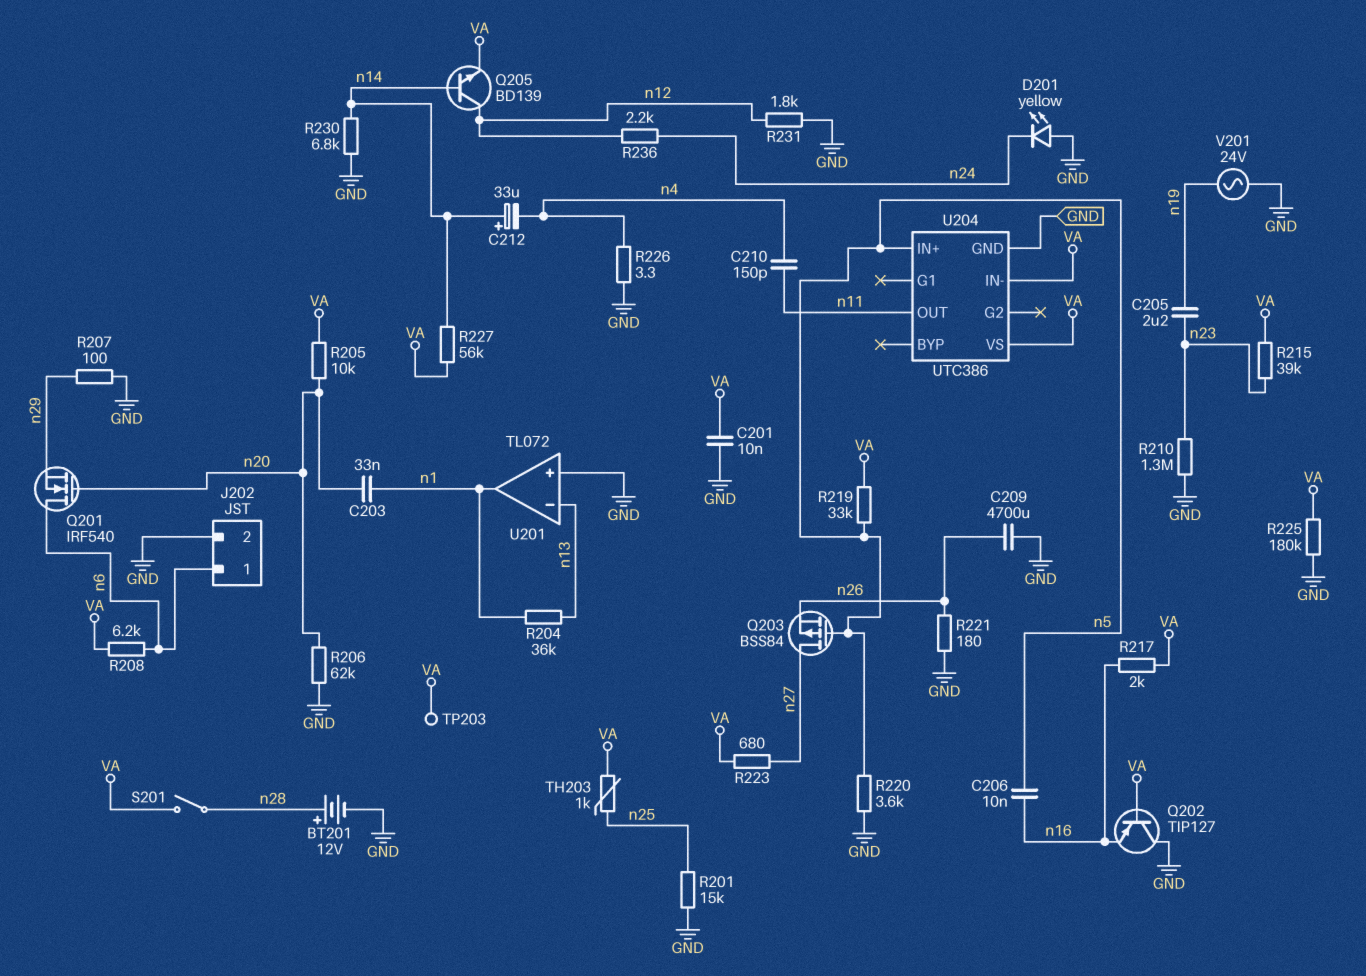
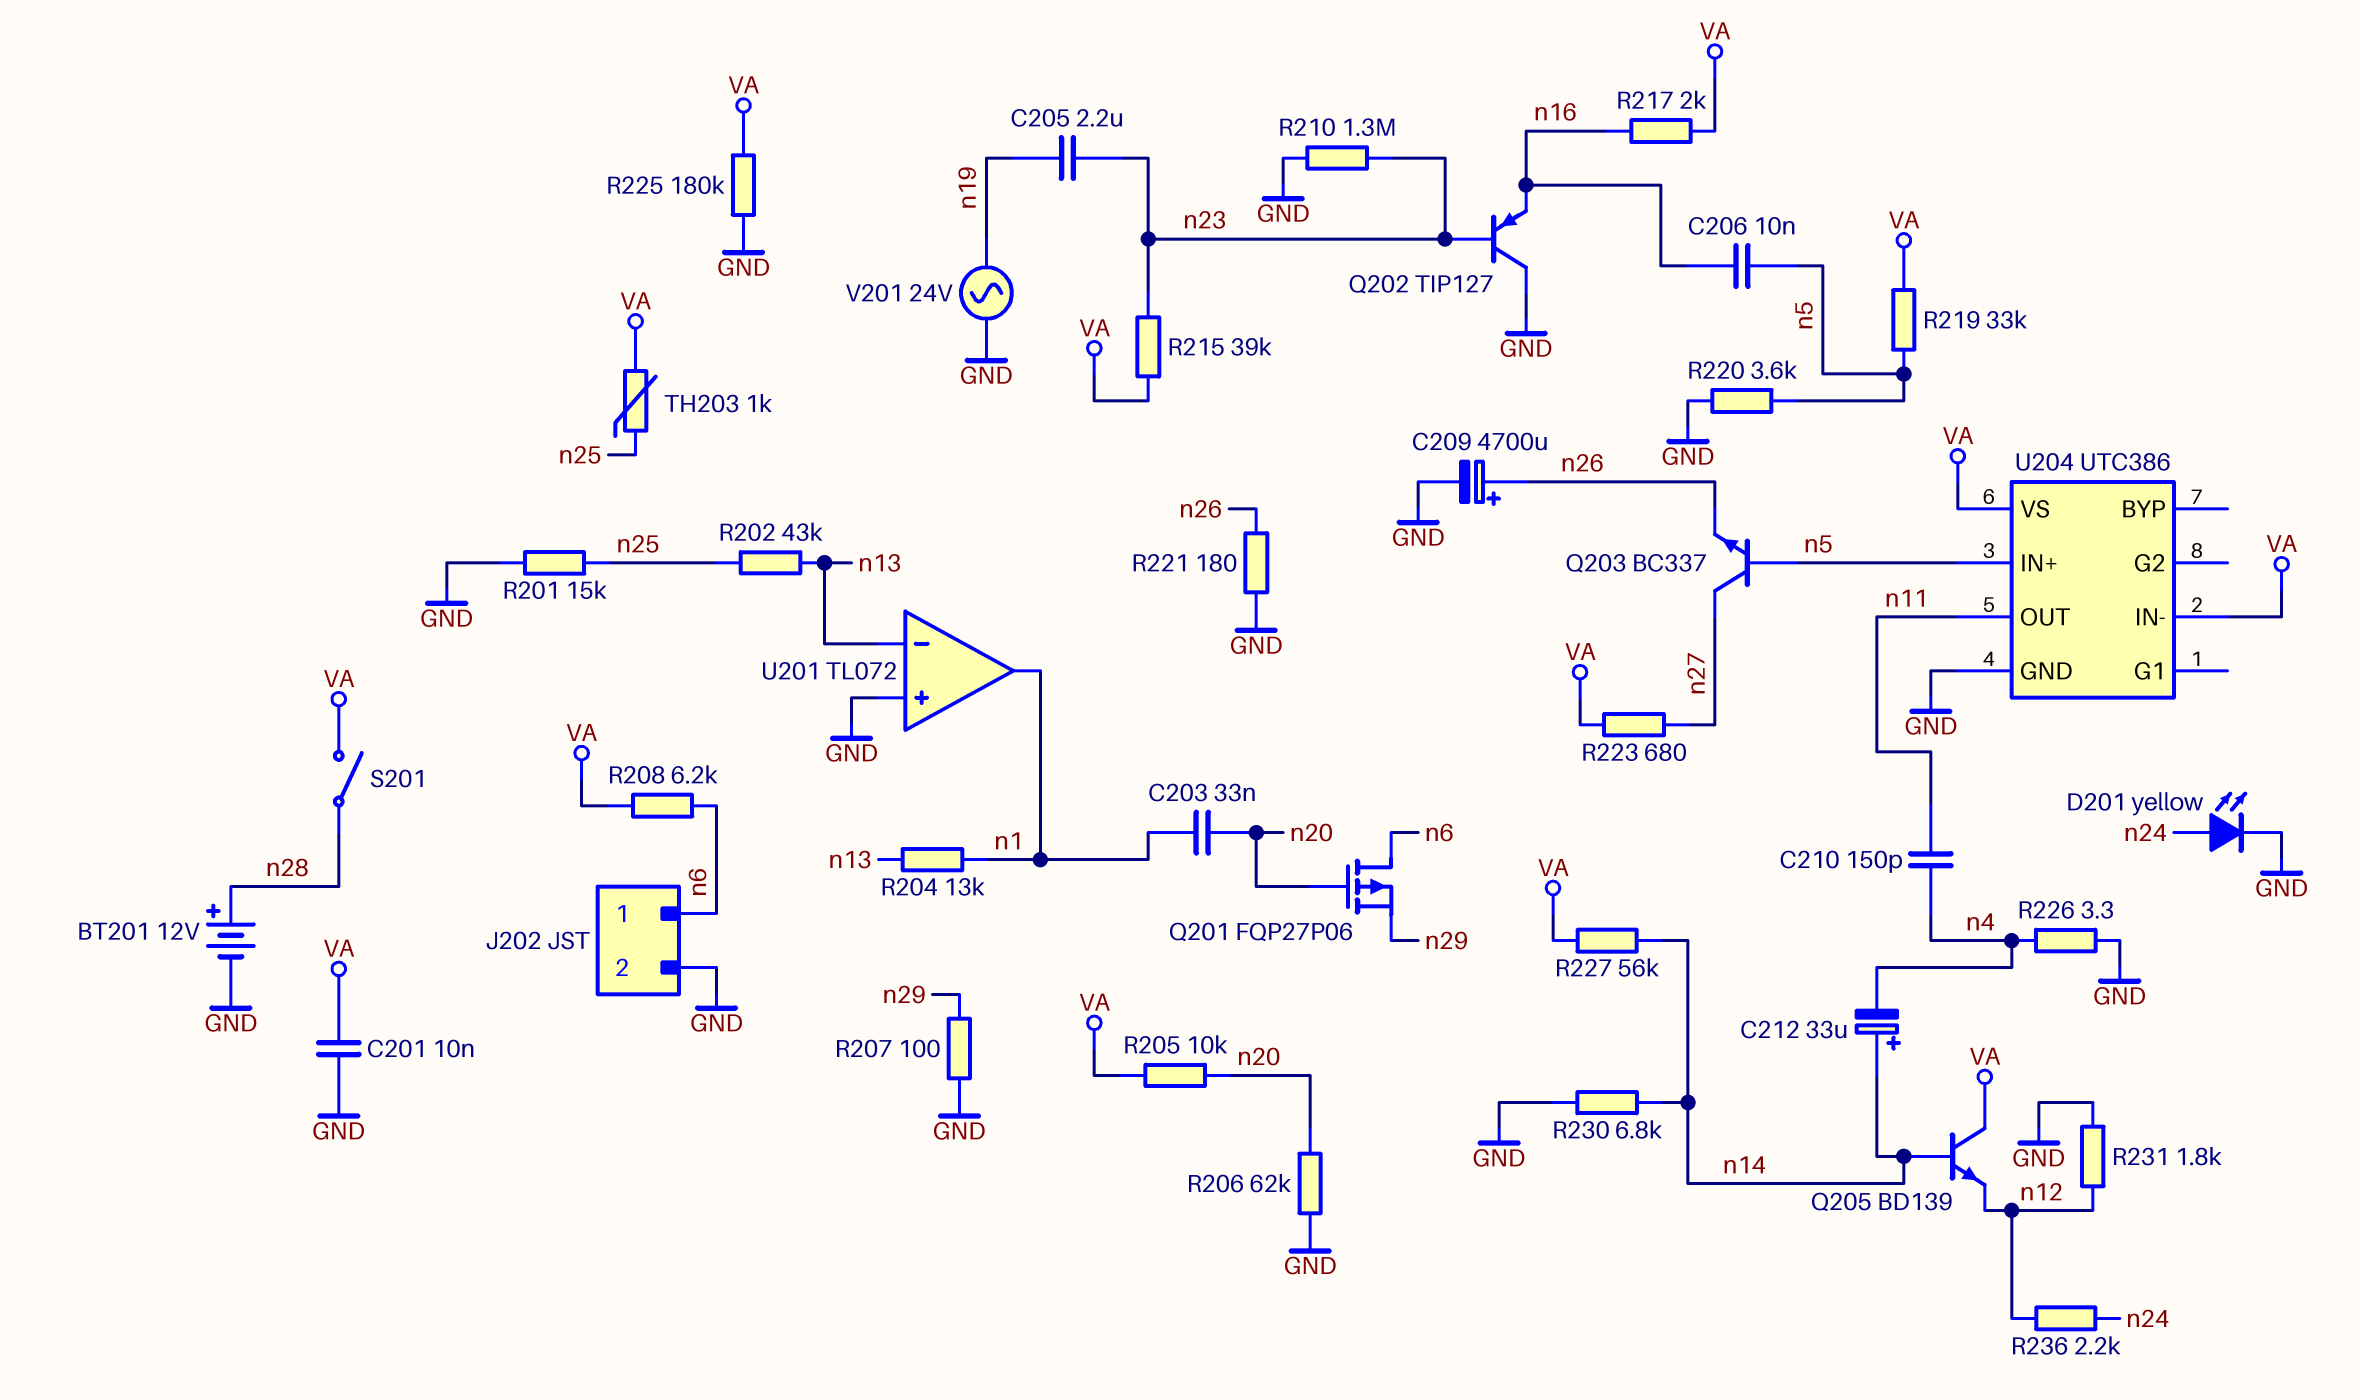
C209: 4700uF (GND, n26) -> 4700uF (plus n26, minus GND)
D201: LED yellow (A GND, K n24) -> LED yellow (A n24, K GND)
Q201: NMOS IRF540 (G n20, D n6, S n29) -> PMOS FQP27P06 (G n20, D n6, S n29)
Q202: PNP TIP127 (B VA, C GND, E n16) -> PNP TIP127 (B n23, C GND, E n16)
Q203: PMOS BSS84 (G n5, D n27, S n26) -> NPN BC337 (B n5, C n27, E n26)
Q205: NPN BD139 (B n14, C n12, E VA) -> NPN BD139 (B n14, C VA, E n12)
R202: none -> 43k (n13, n25)
R204: 36k (n1, n13) -> 13k (n1, n13)
TP203: test point (VA) -> none

